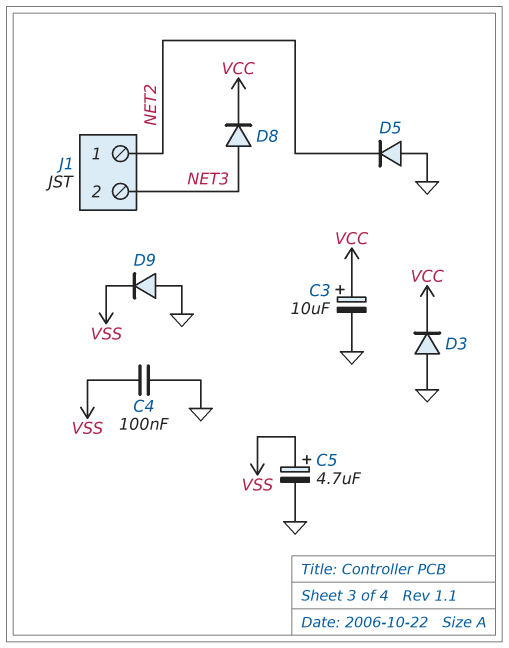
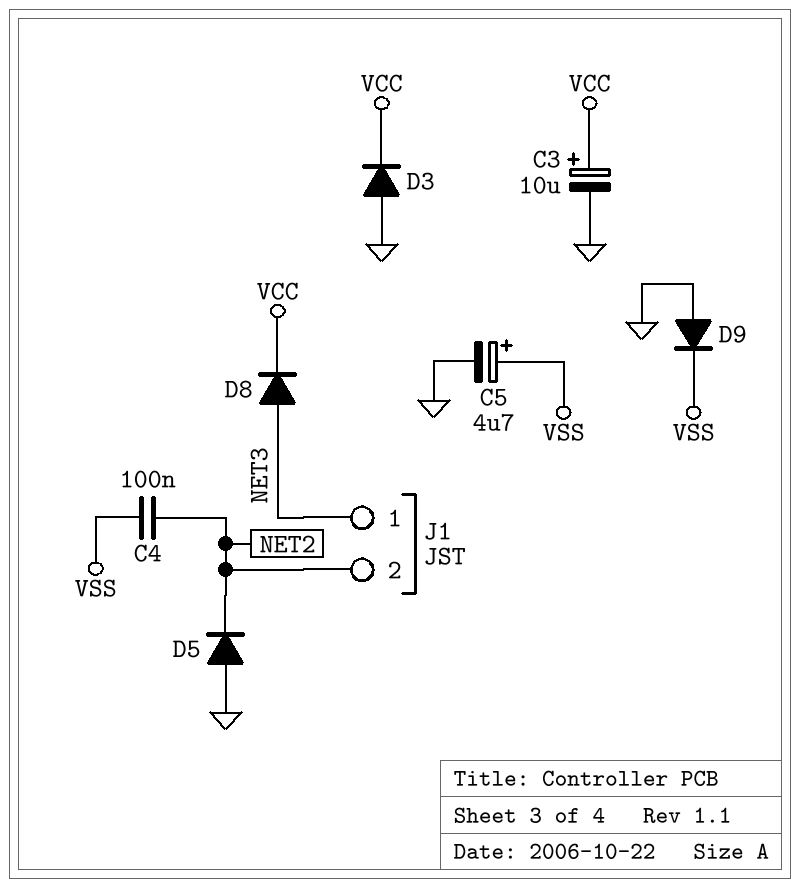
C4: 100nF (GND, VSS) -> 100nF (NET2, VSS)
J1 pin 1: NET2 -> NET3
J1 pin 2: NET3 -> NET2

